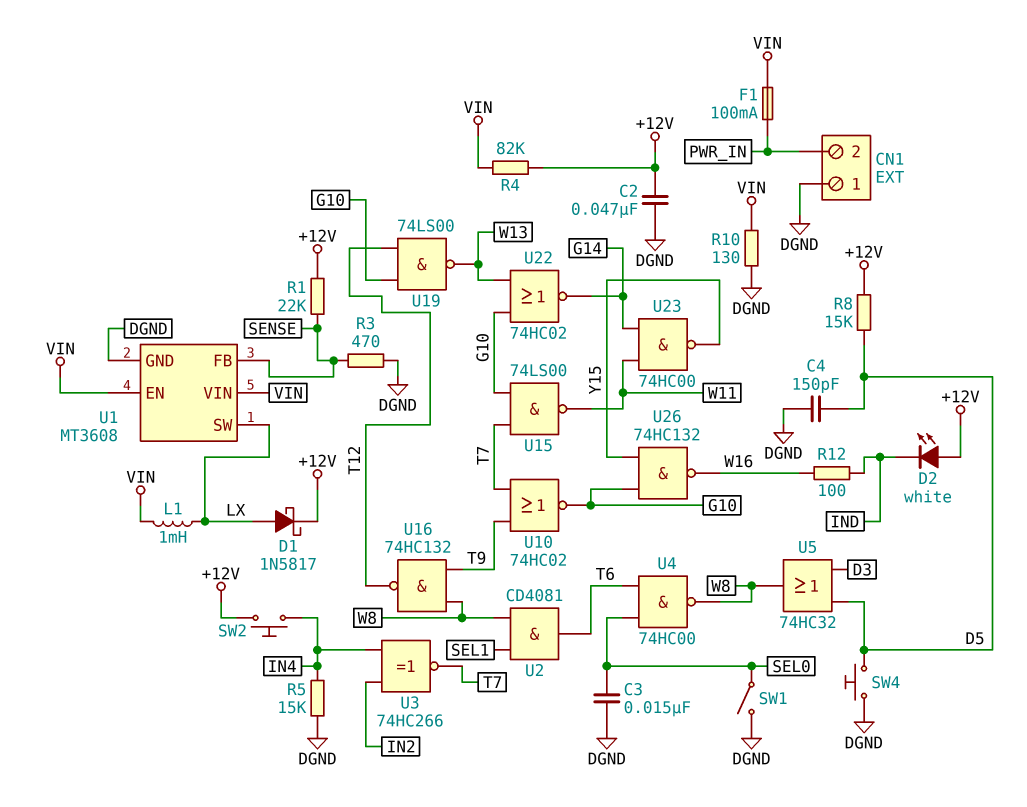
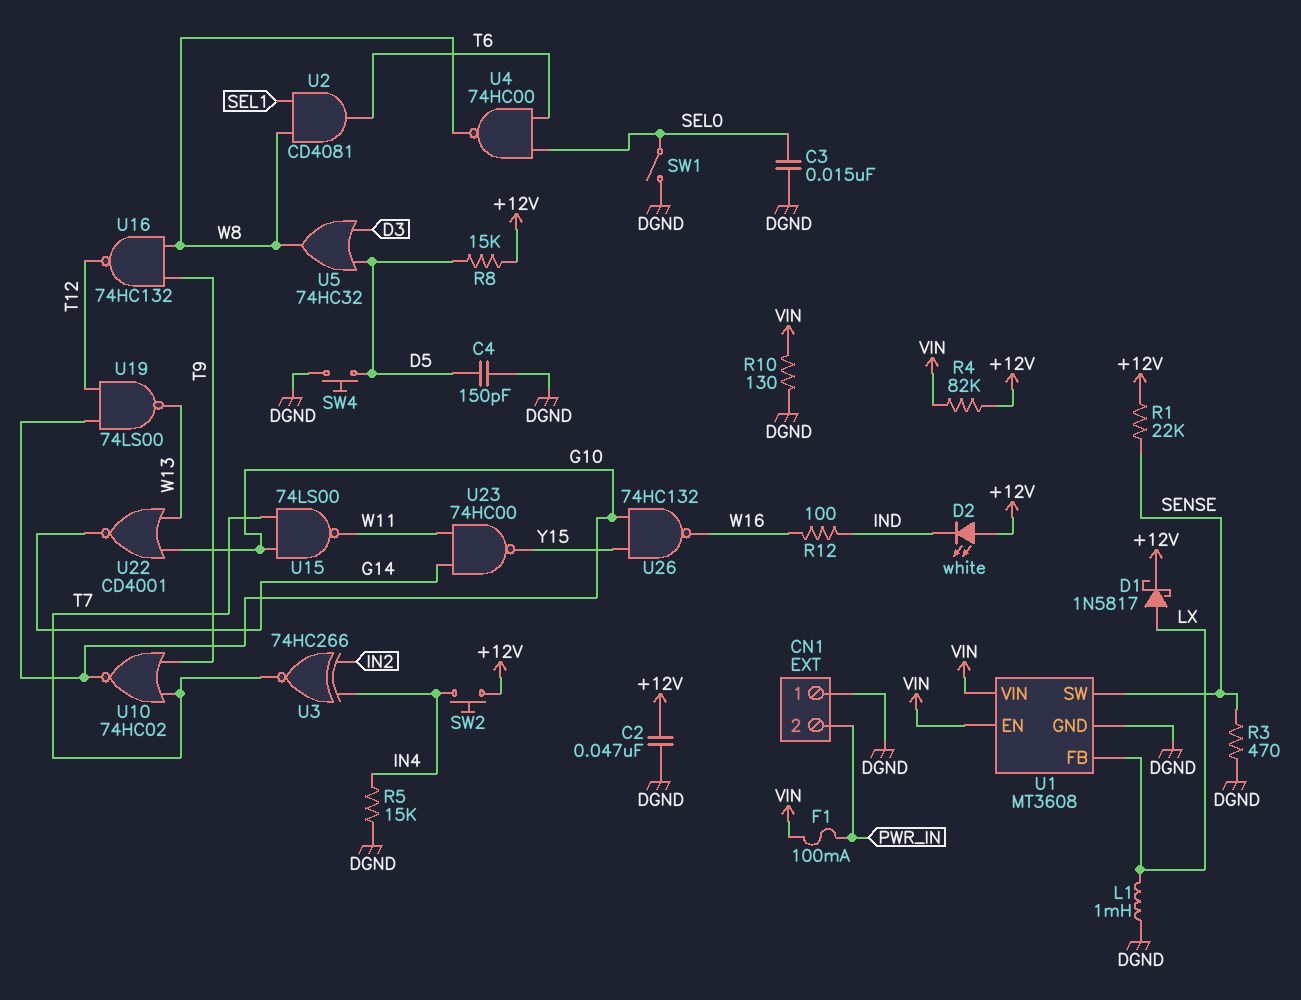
L1: 1mH (LX, VIN) -> 1mH (DGND, LX)
U1 pin FB: SENSE -> LX
U1 pin SW: LX -> SENSE
U22: NOR 74HC02 (in G10, in W13, out G14) -> NOR CD4001 (in G10, in W13, out G14)

